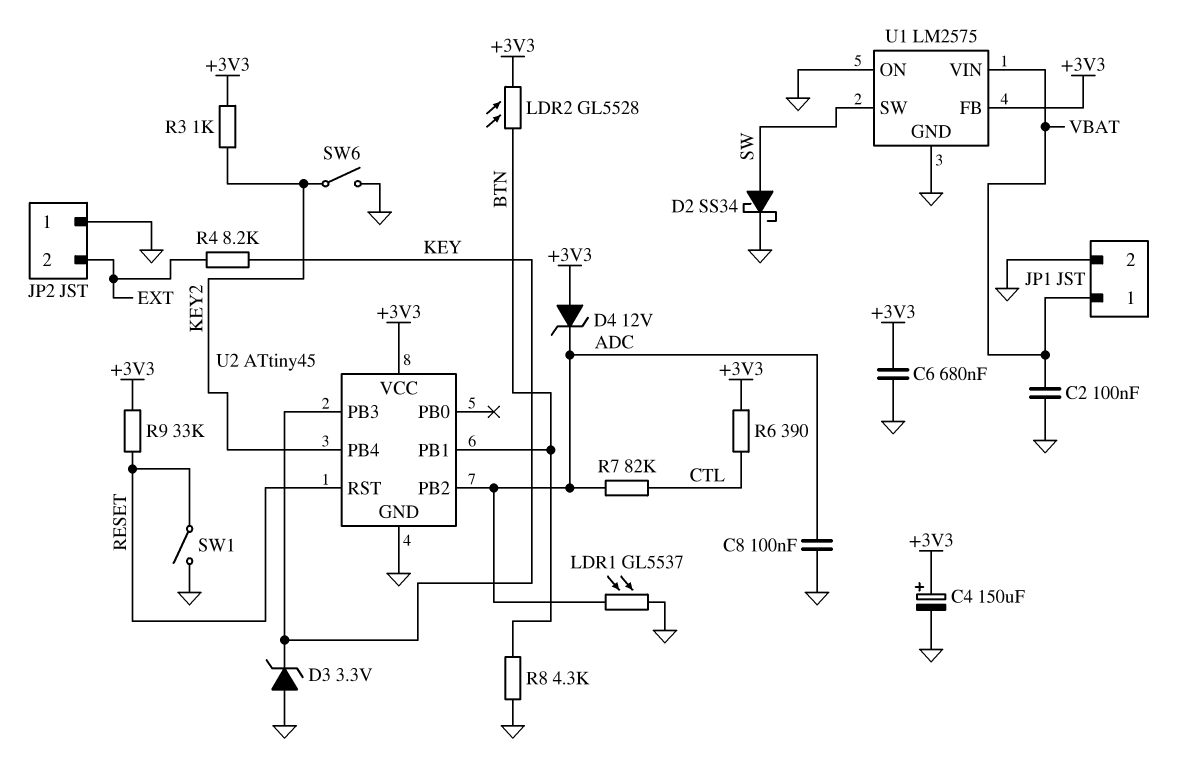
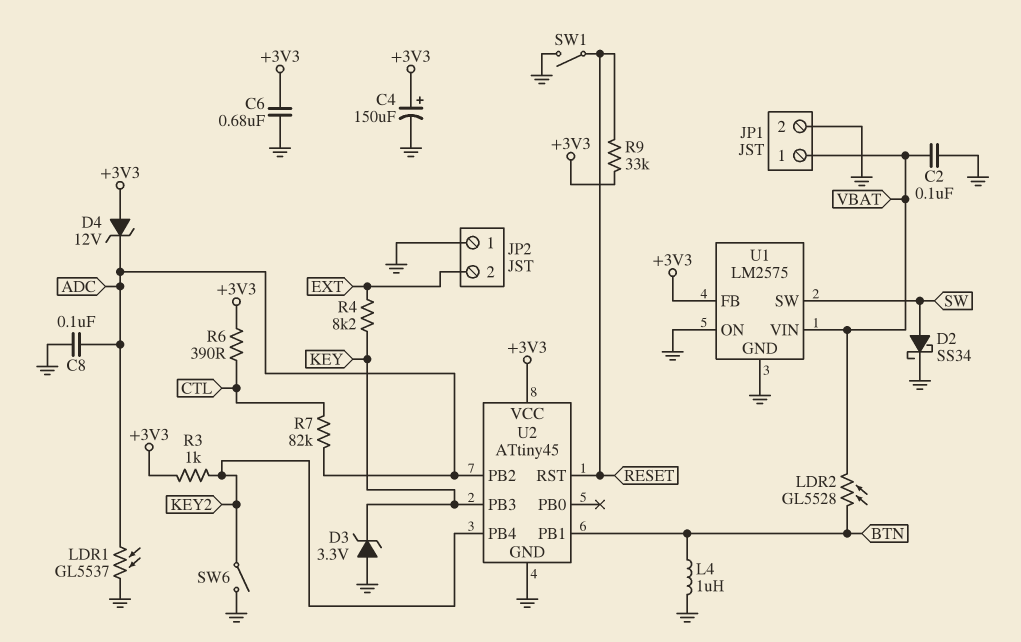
L4: none -> 1uH (BTN, GND)
LDR2: GL5528 (+3V3, BTN) -> GL5528 (BTN, VBAT)
R8: 4.3k (BTN, GND) -> none

